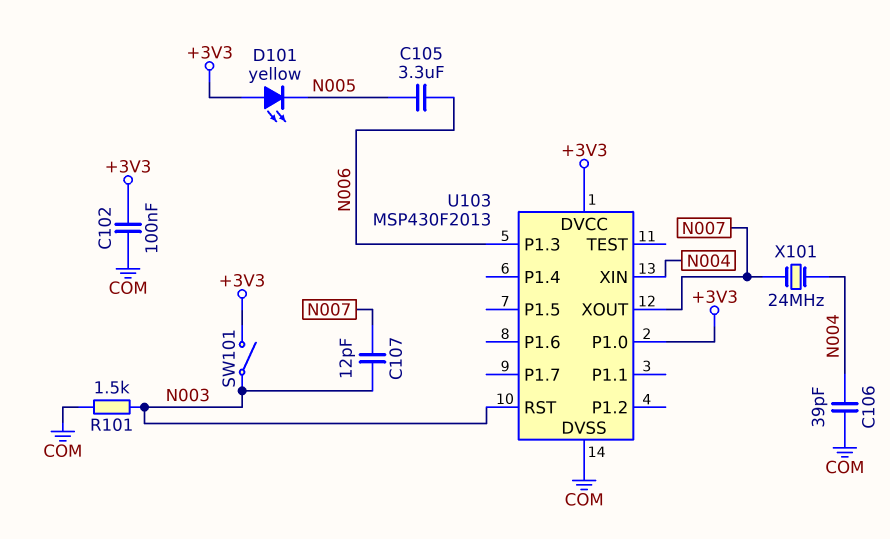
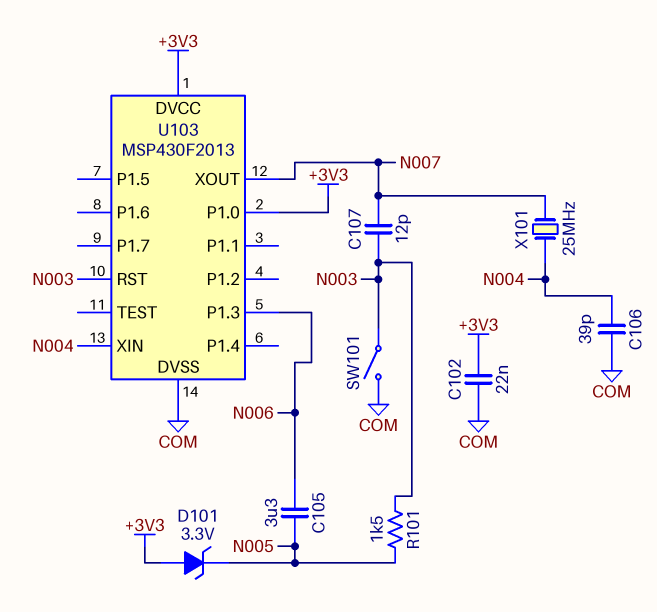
C102: 100nF (+3V3, COM) -> 22nF (+3V3, COM)
D101: LED yellow (A +3V3, K N005) -> zener 3.3V (A +3V3, K N005)
R101: 1.5k (COM, N003) -> 1.5k (N003, N005)
SW101: switch (+3V3, N003) -> switch (COM, N003)
X101: 24MHz (N004, N007) -> 25MHz (N004, N007)

